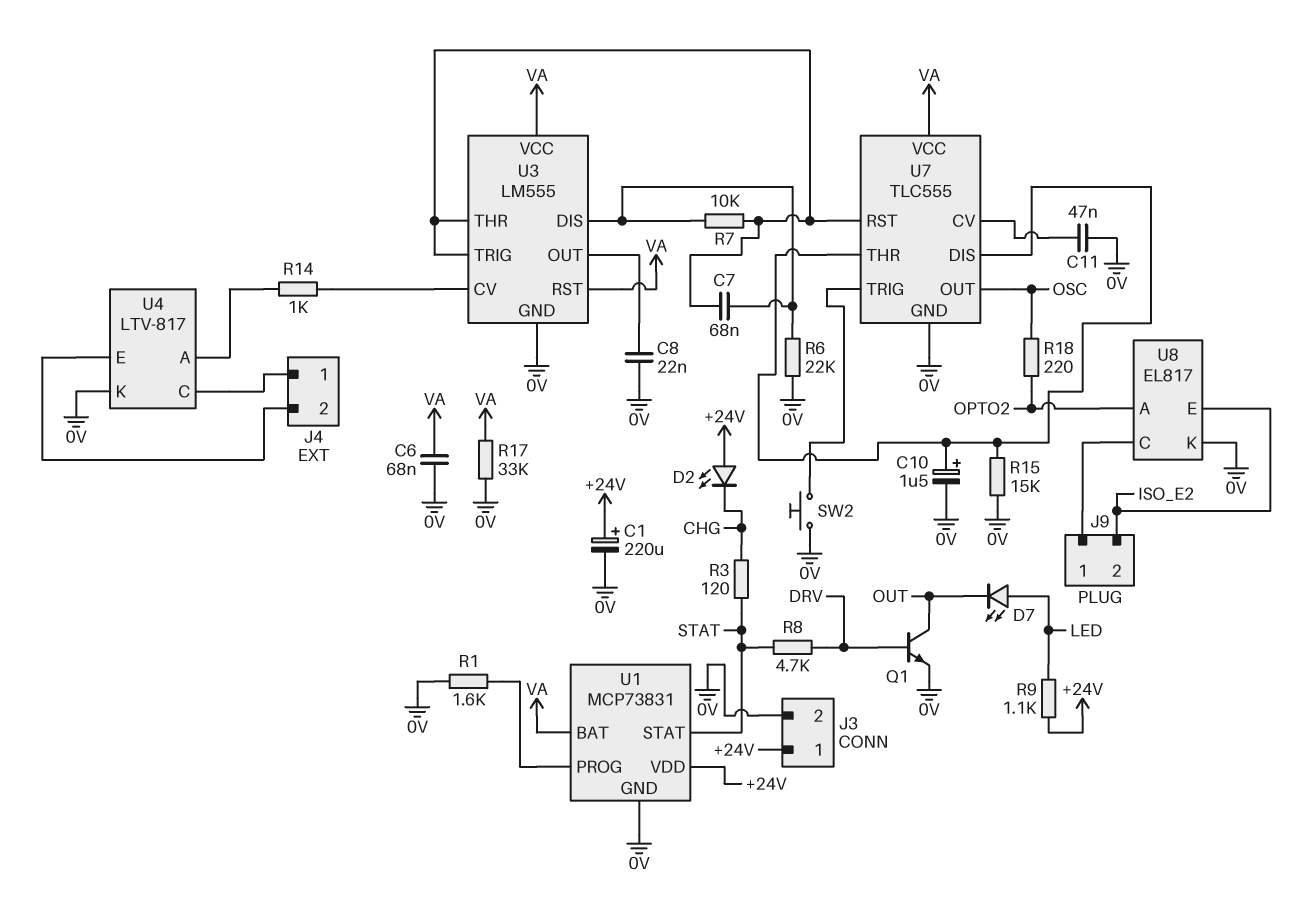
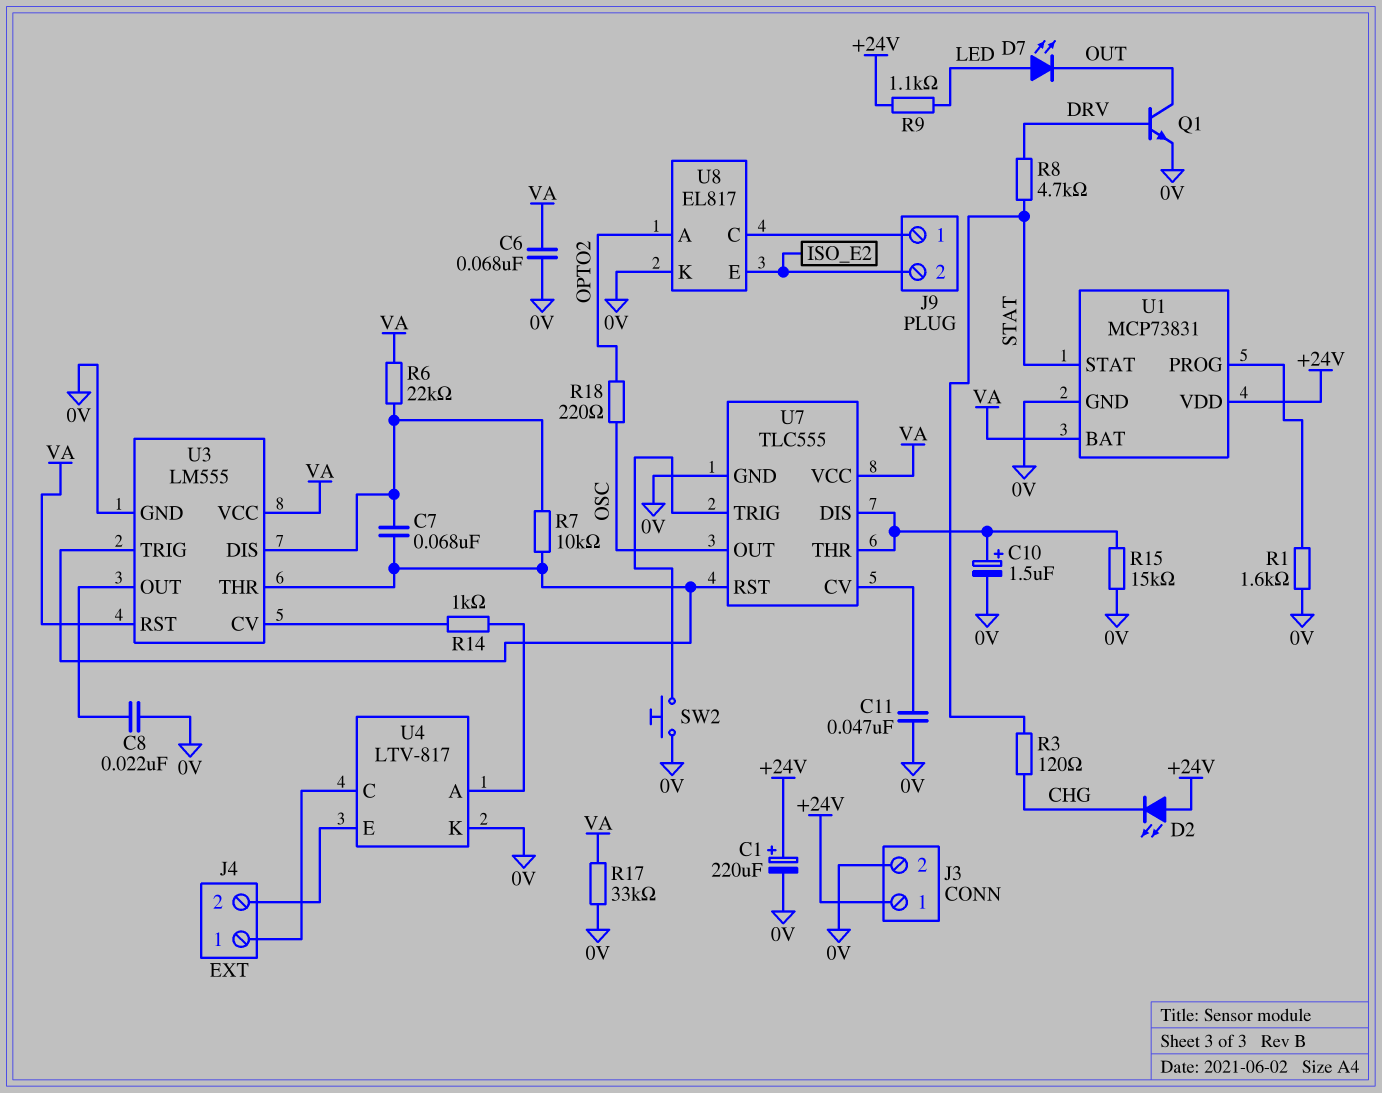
R6: 22k (0V, U3/DIS) -> 22k (U3/DIS, VA)

